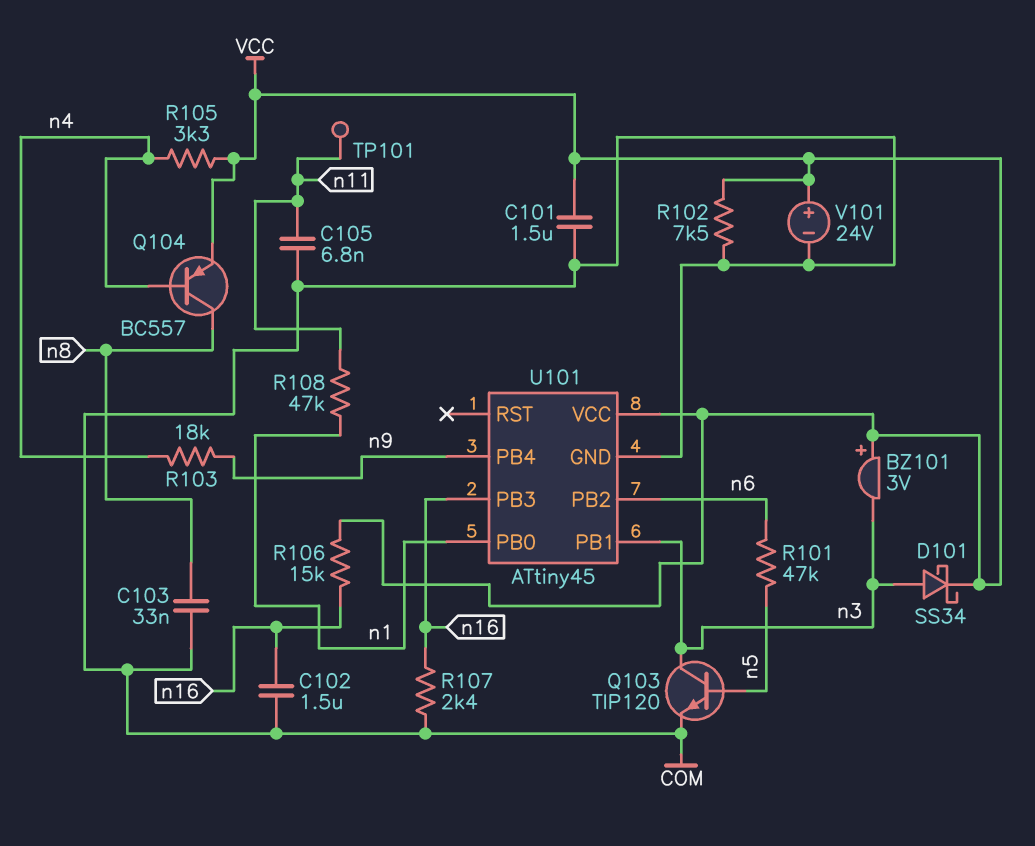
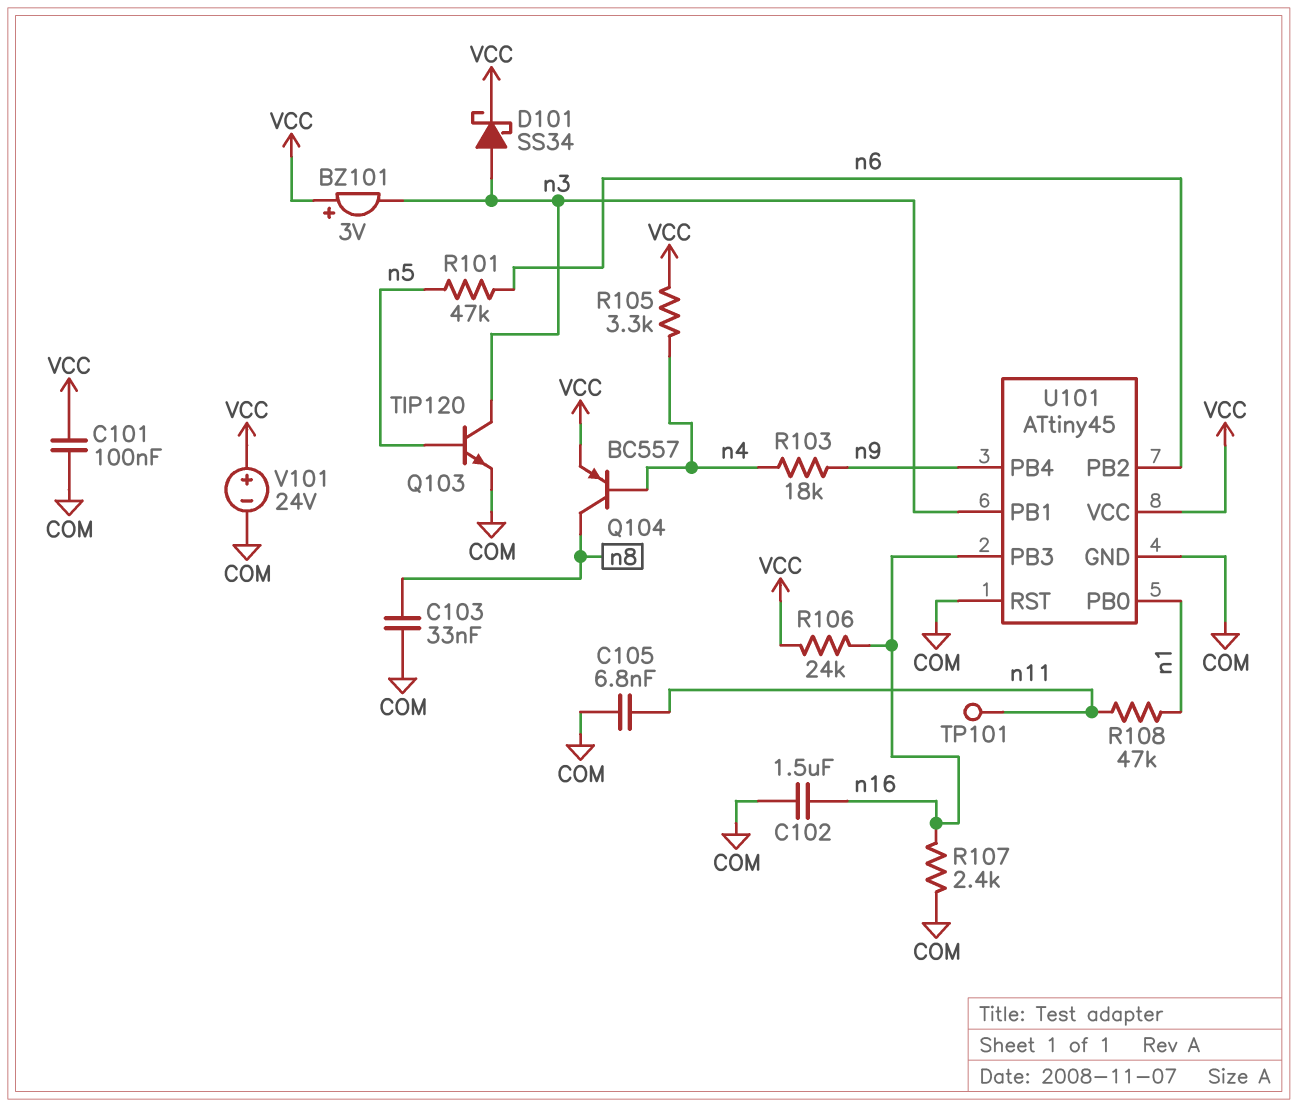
C101: 1.5uF (COM, VCC) -> 100nF (COM, VCC)
R102: 7.5k (COM, VCC) -> none
R106: 15k (VCC, n16) -> 24k (VCC, n16)
U101 pin RST: none -> COM

